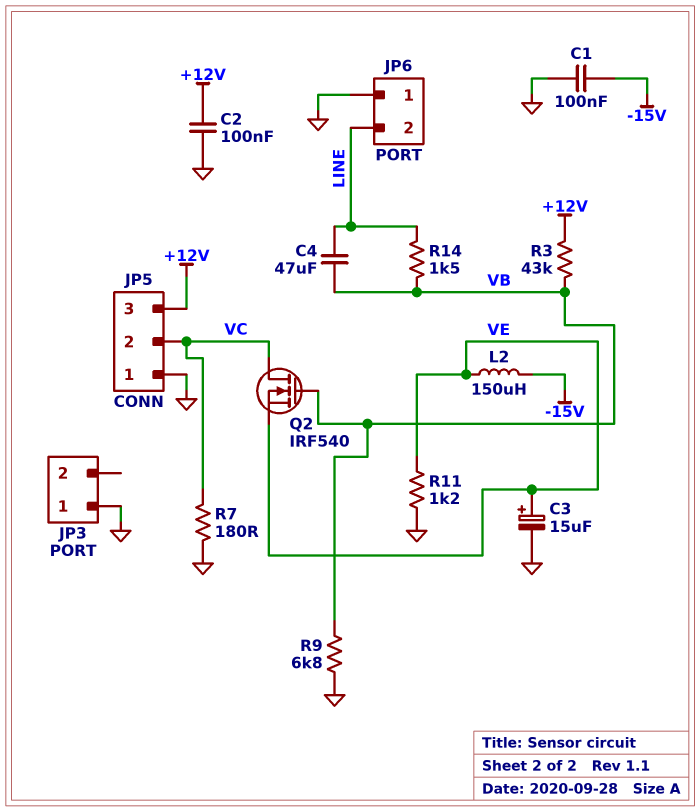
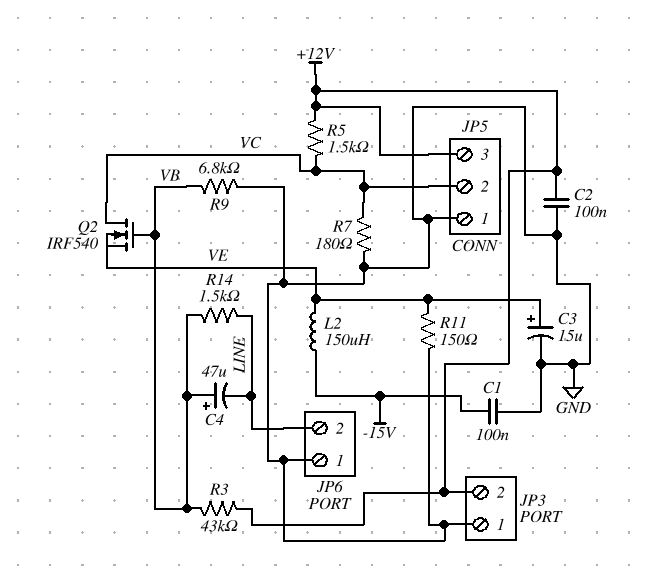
C4: 47uF (LINE, VB) -> 47uF (plus VB, minus LINE)
JP3 pin 2: none -> +12V
R5: none -> 1.5k (+12V, VC)
R11: 1.2k (GND, VE) -> 150 (GND, VE)

